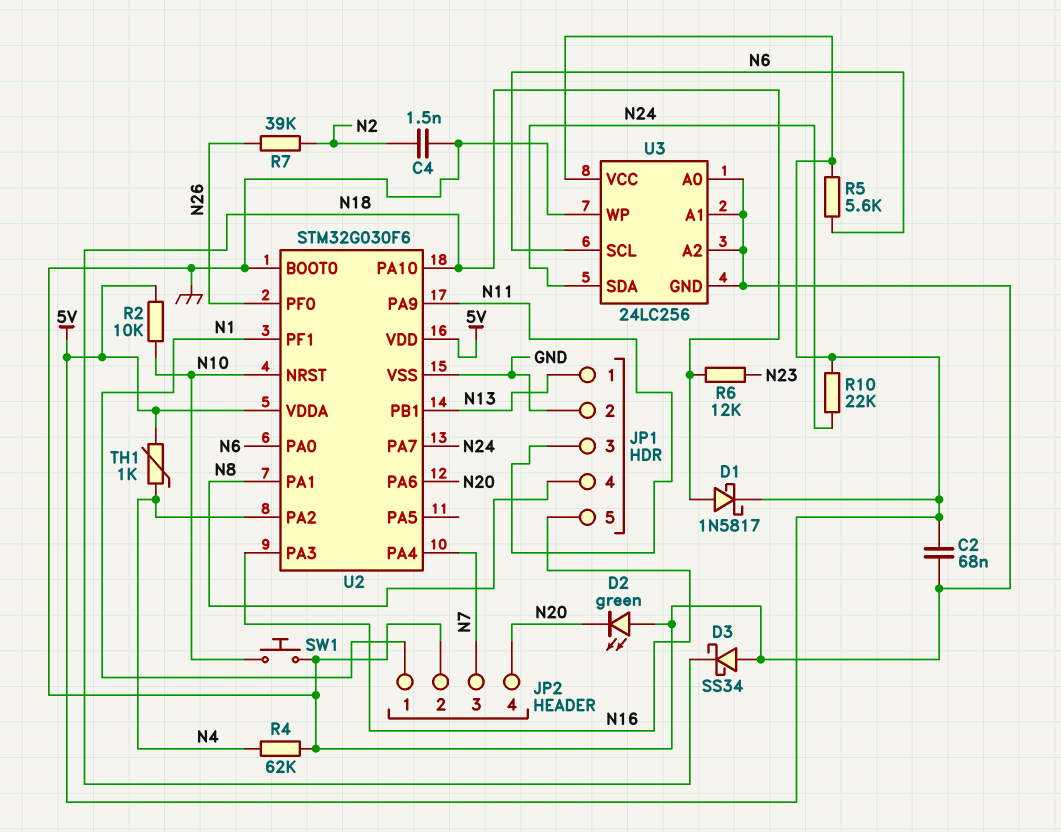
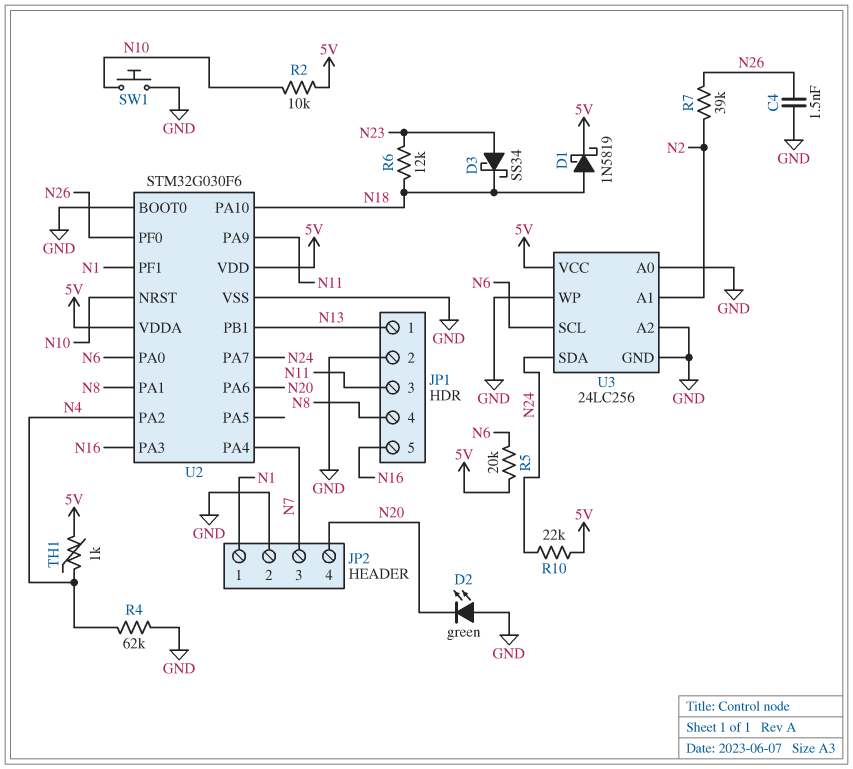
C2: 68nF (5V, GND) -> none
C4: 1.5nF (GND, N2) -> 1.5nF (GND, N26)
D1: schottky 1N5817 (A N18, K 5V) -> schottky 1N5819 (A N18, K 5V)
D3: schottky SS34 (A GND, K N18) -> schottky SS34 (A N23, K N18)
R5: 5.6k (5V, N6) -> 20k (5V, N6)
U3 pin A1: GND -> N2

